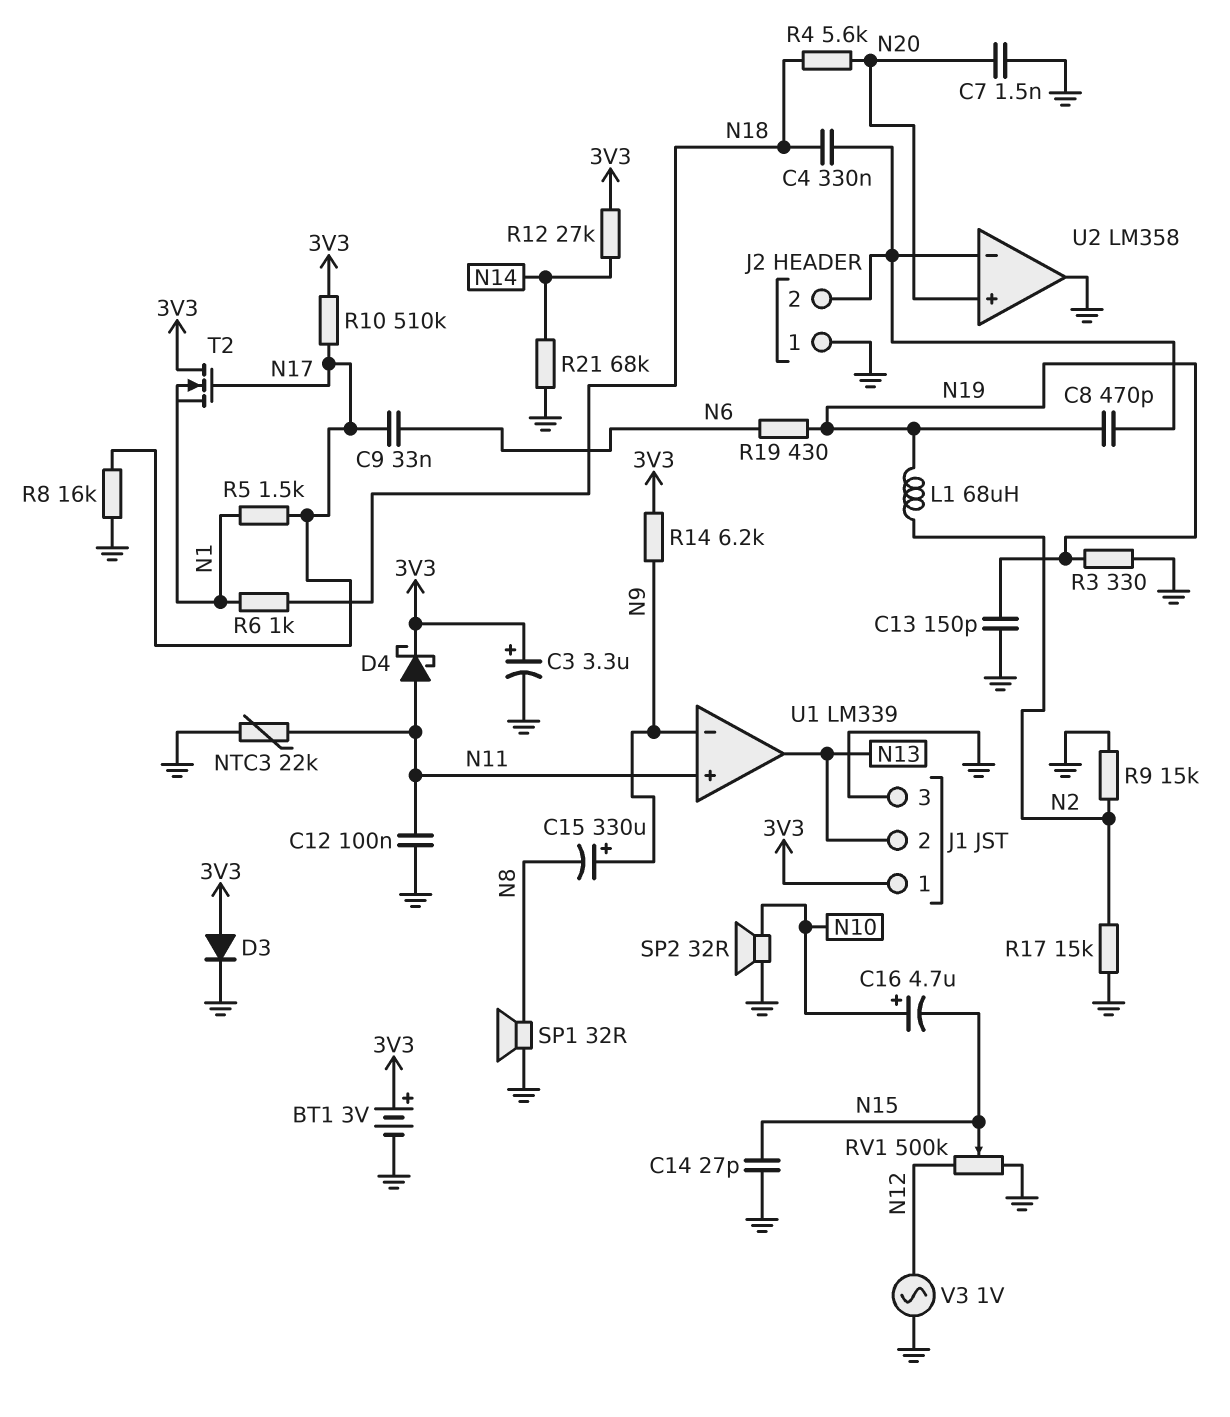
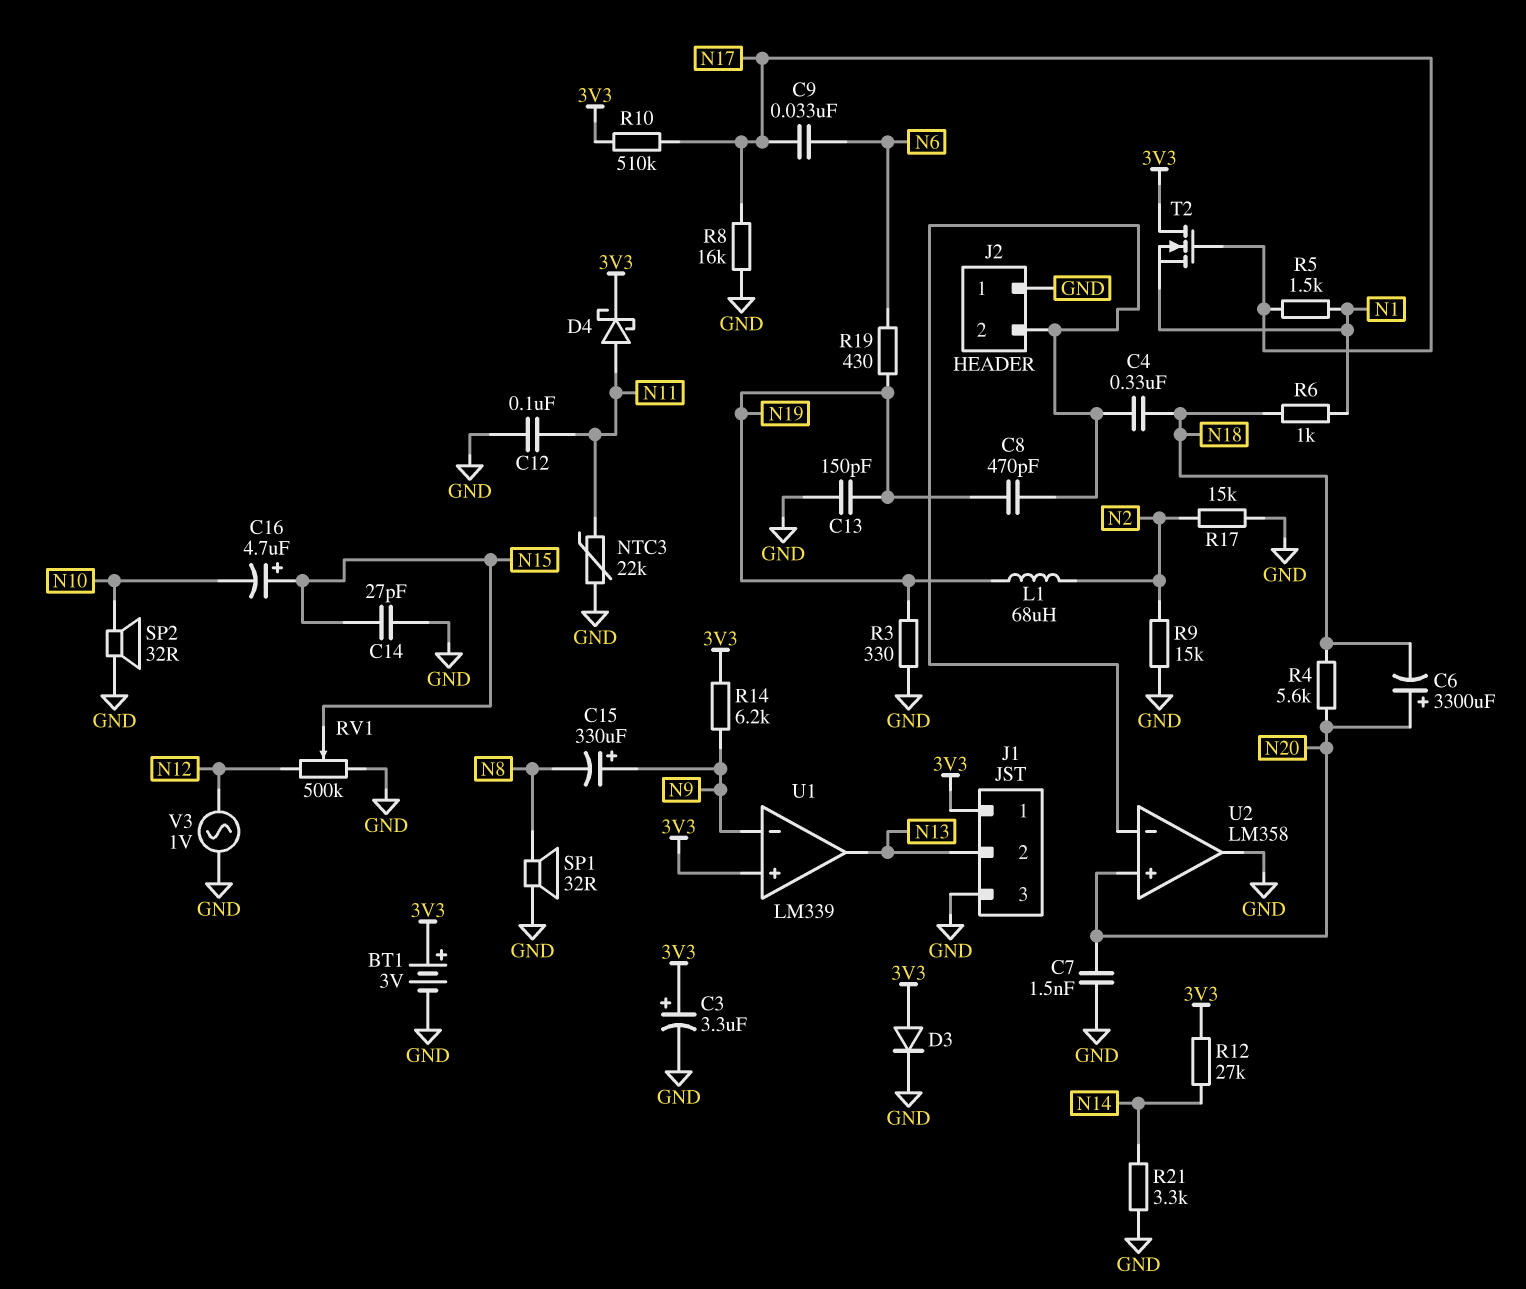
C6: none -> 3300uF (plus N20, minus N18)
C16: 4.7uF (plus N10, minus N15) -> 4.7uF (plus N15, minus N10)
R21: 68k (GND, N14) -> 3.3k (GND, N14)
U1 pin in+: N11 -> 3V3

